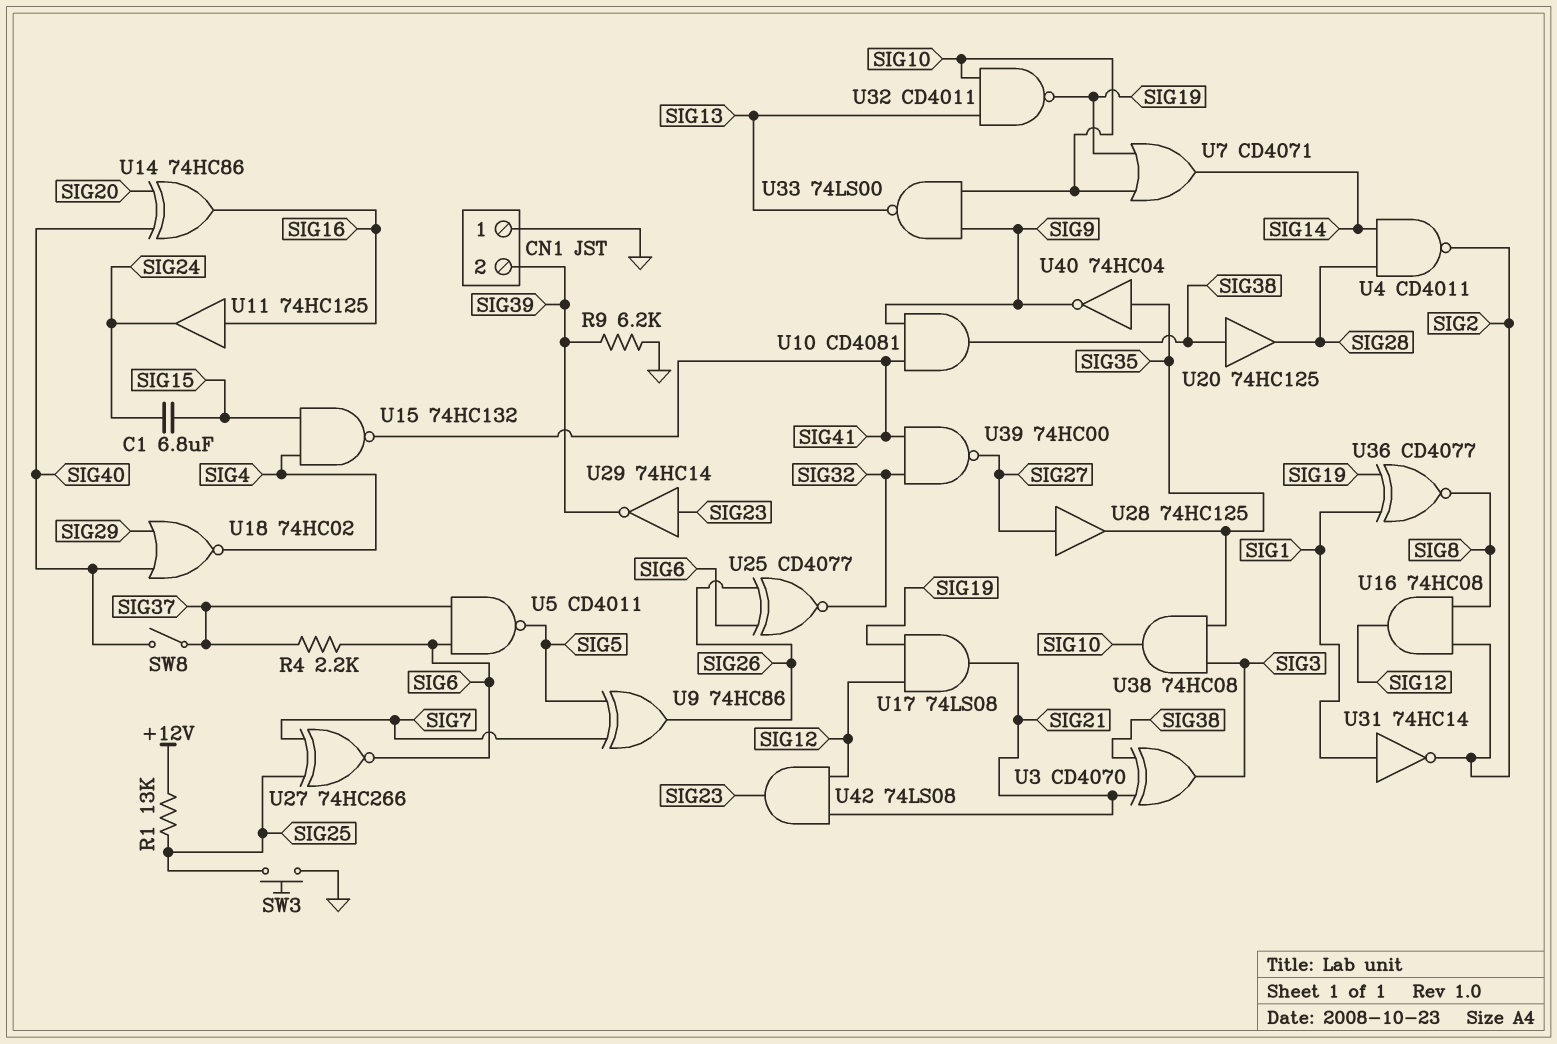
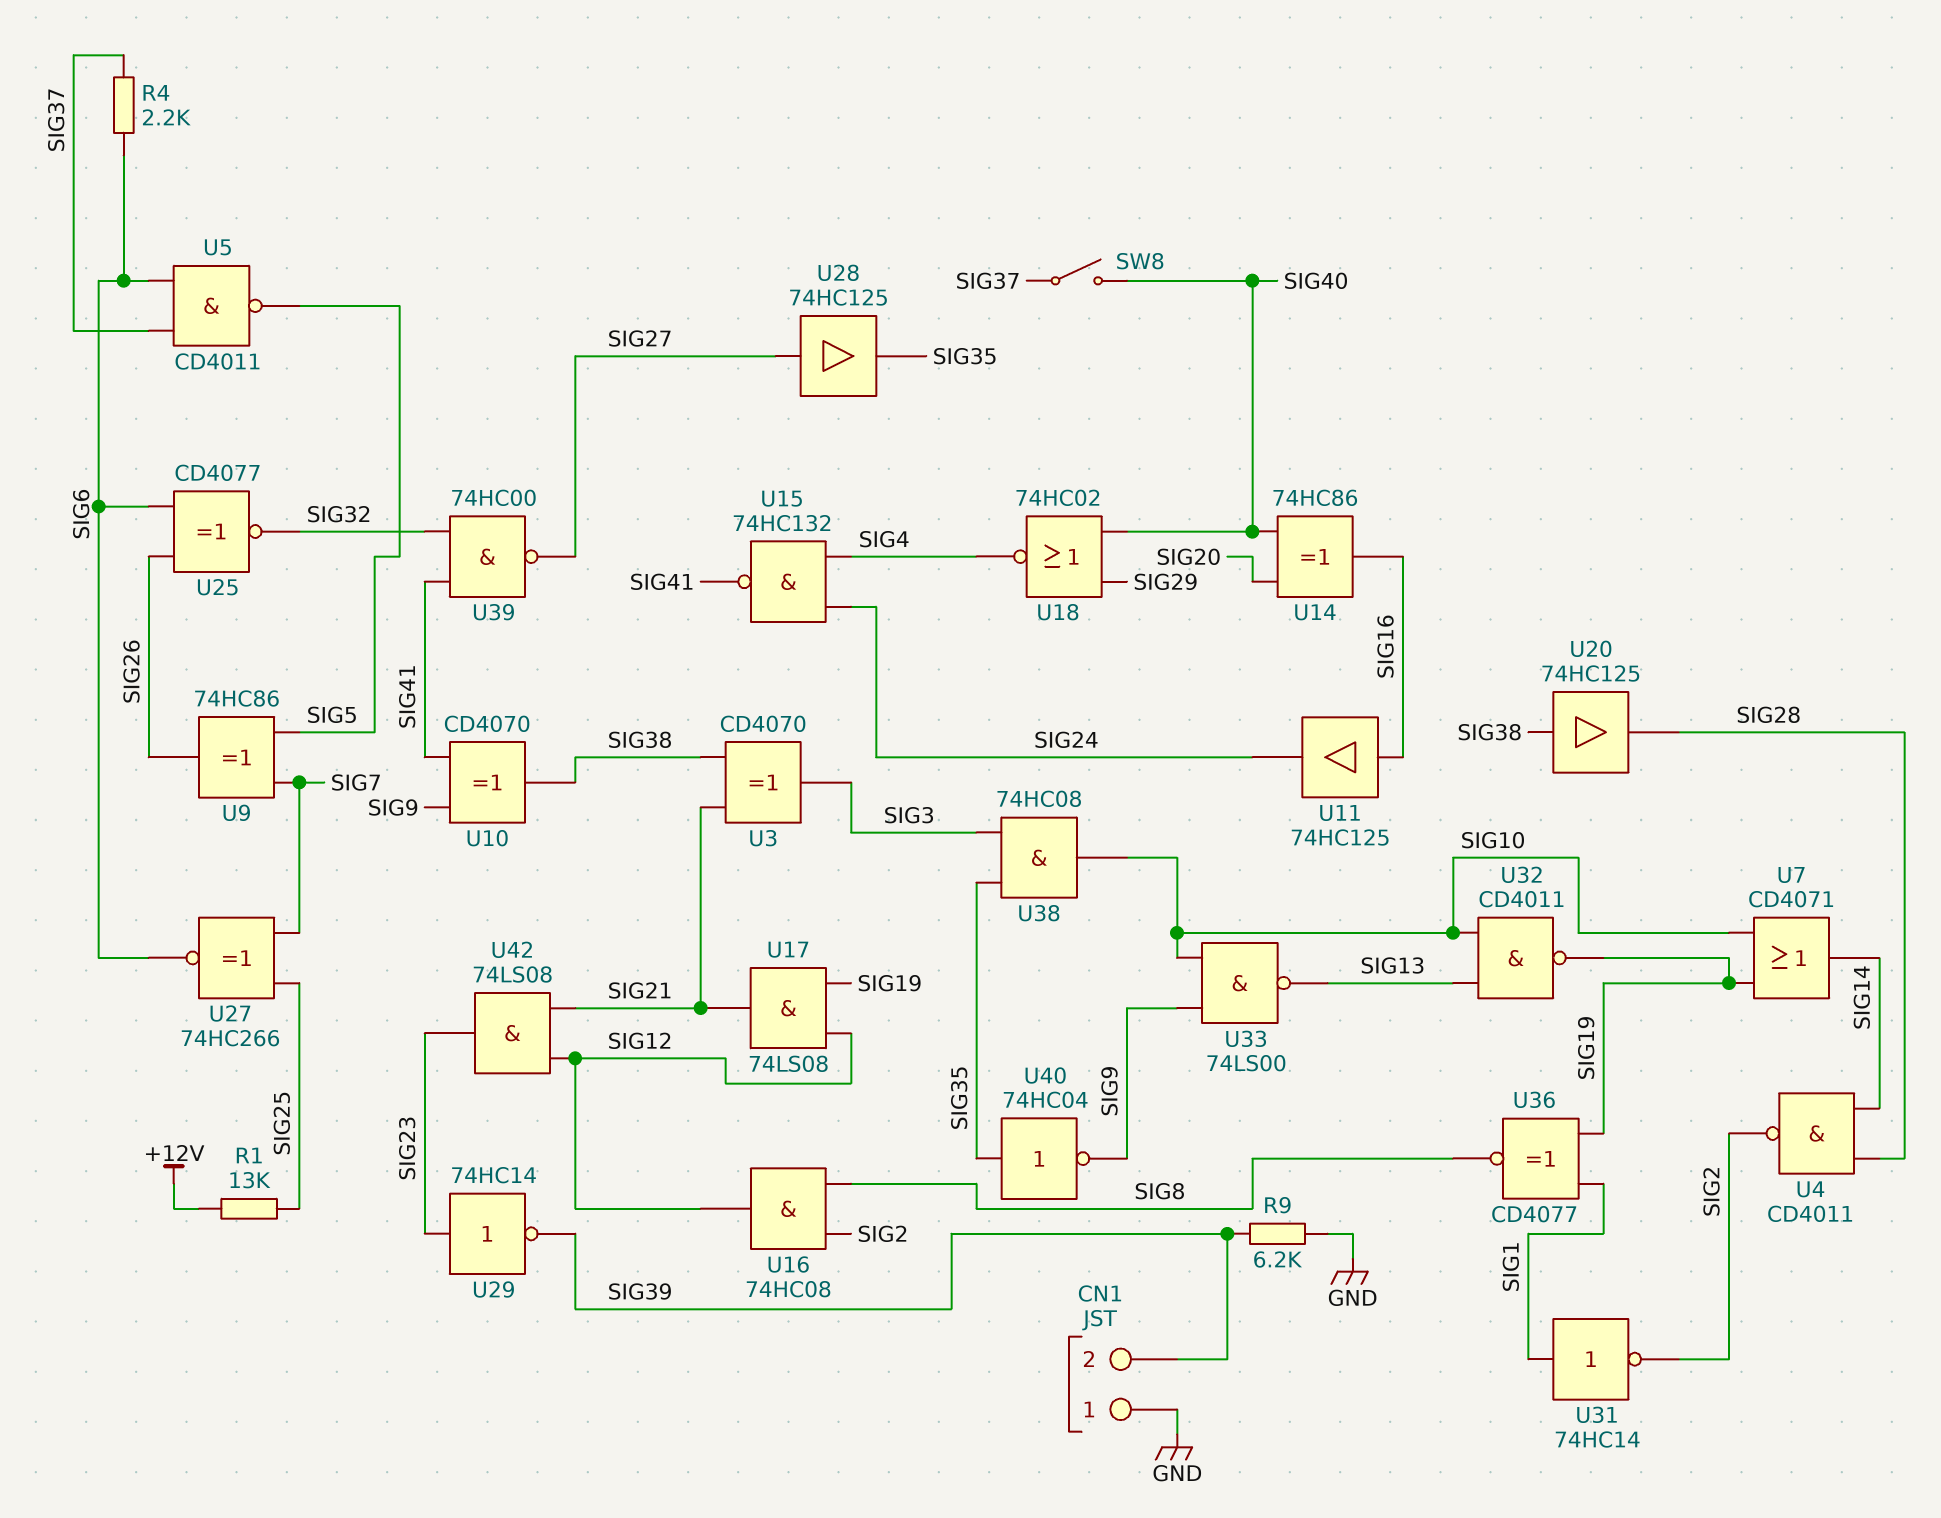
C1: 6.8uF (SIG15, SIG24) -> none
SW3: button (GND, SIG25) -> none
U10: AND CD4081 (in SIG9, in SIG41, out SIG38) -> XOR CD4070 (in SIG9, in SIG41, out SIG38)
U15: NAND 74HC132 (in SIG4, in SIG15, out SIG41) -> NAND 74HC132 (in SIG4, in SIG24, out SIG41)

